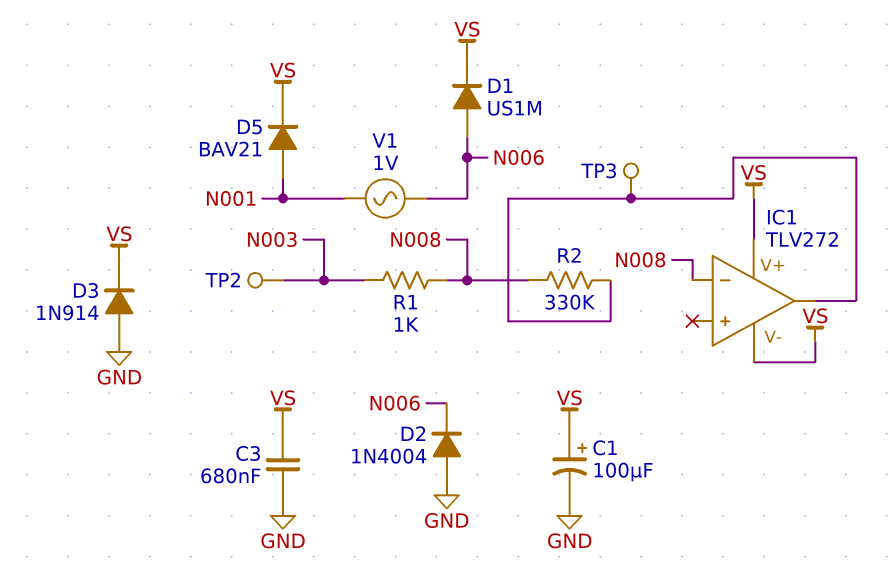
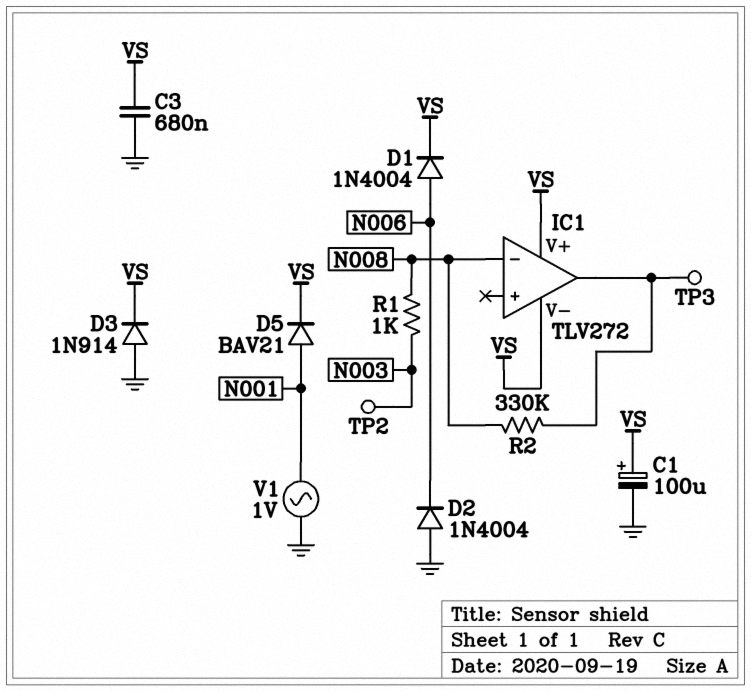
D1: diode US1M (A N006, K VS) -> diode 1N4004 (A N006, K VS)
V1: AC 1V (N001, N006) -> AC 1V (GND, N001)

